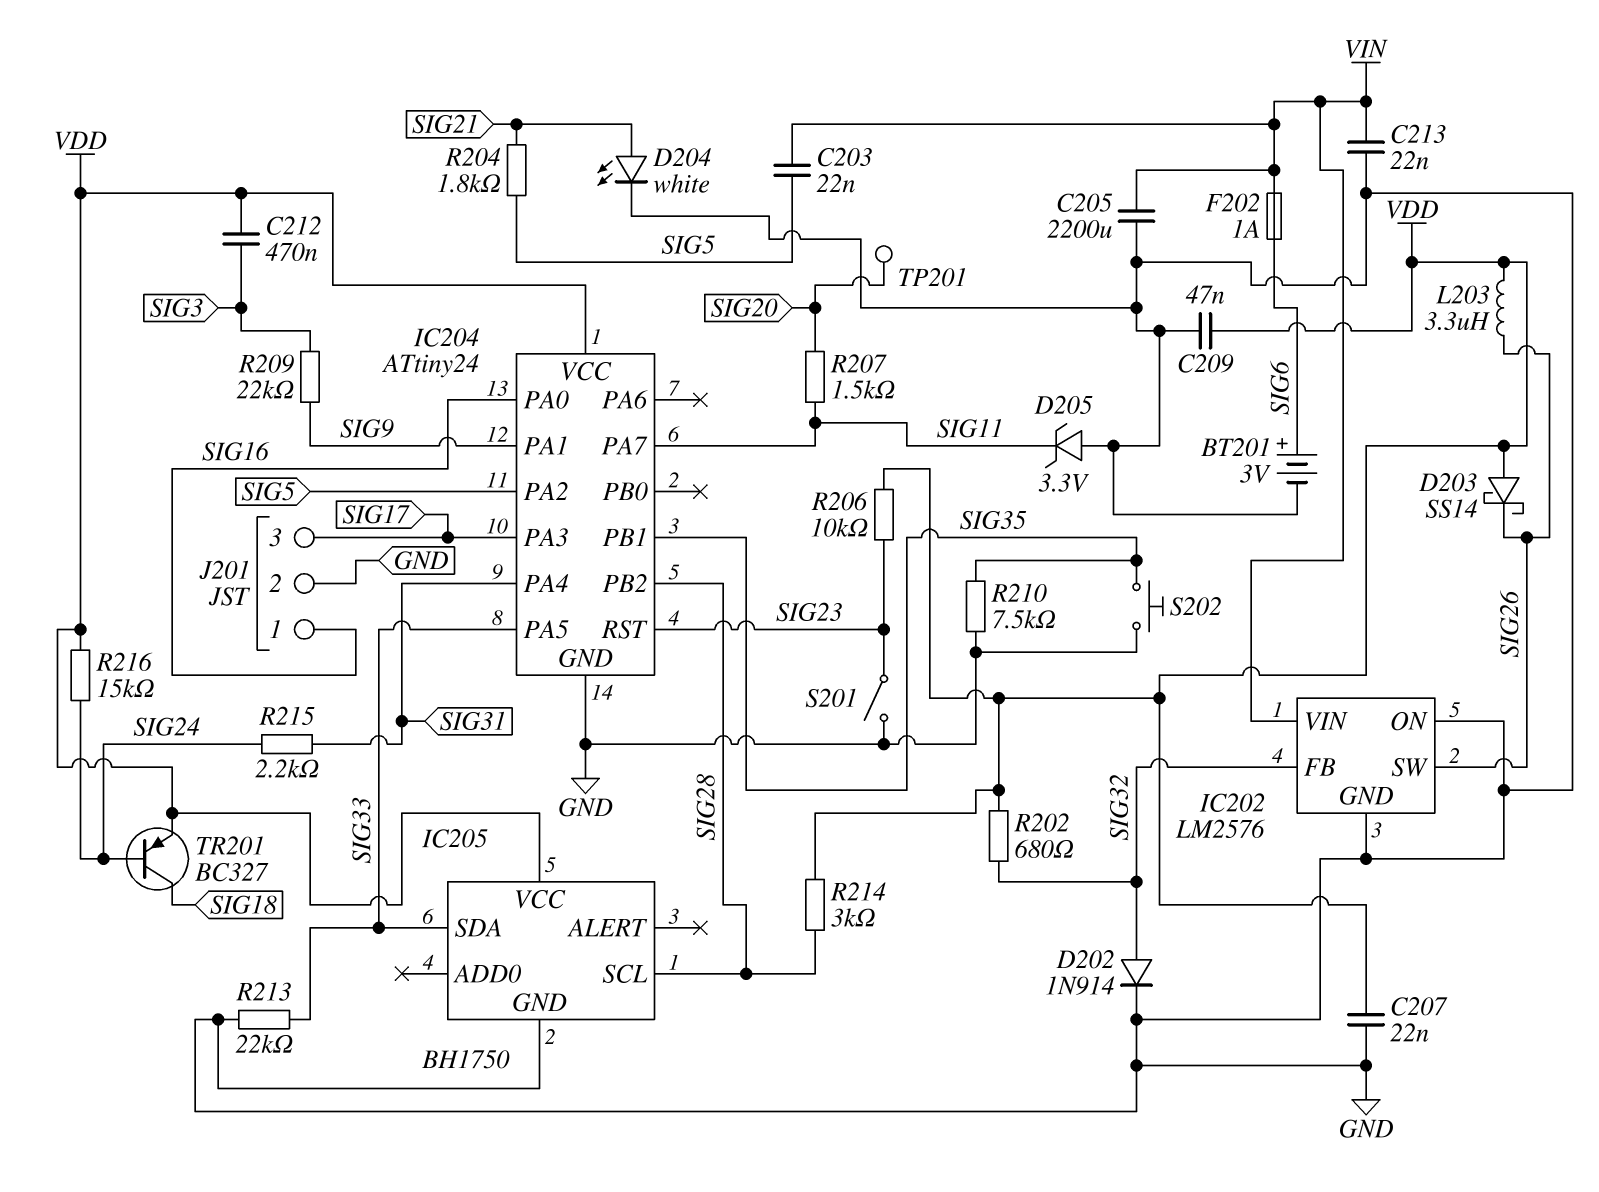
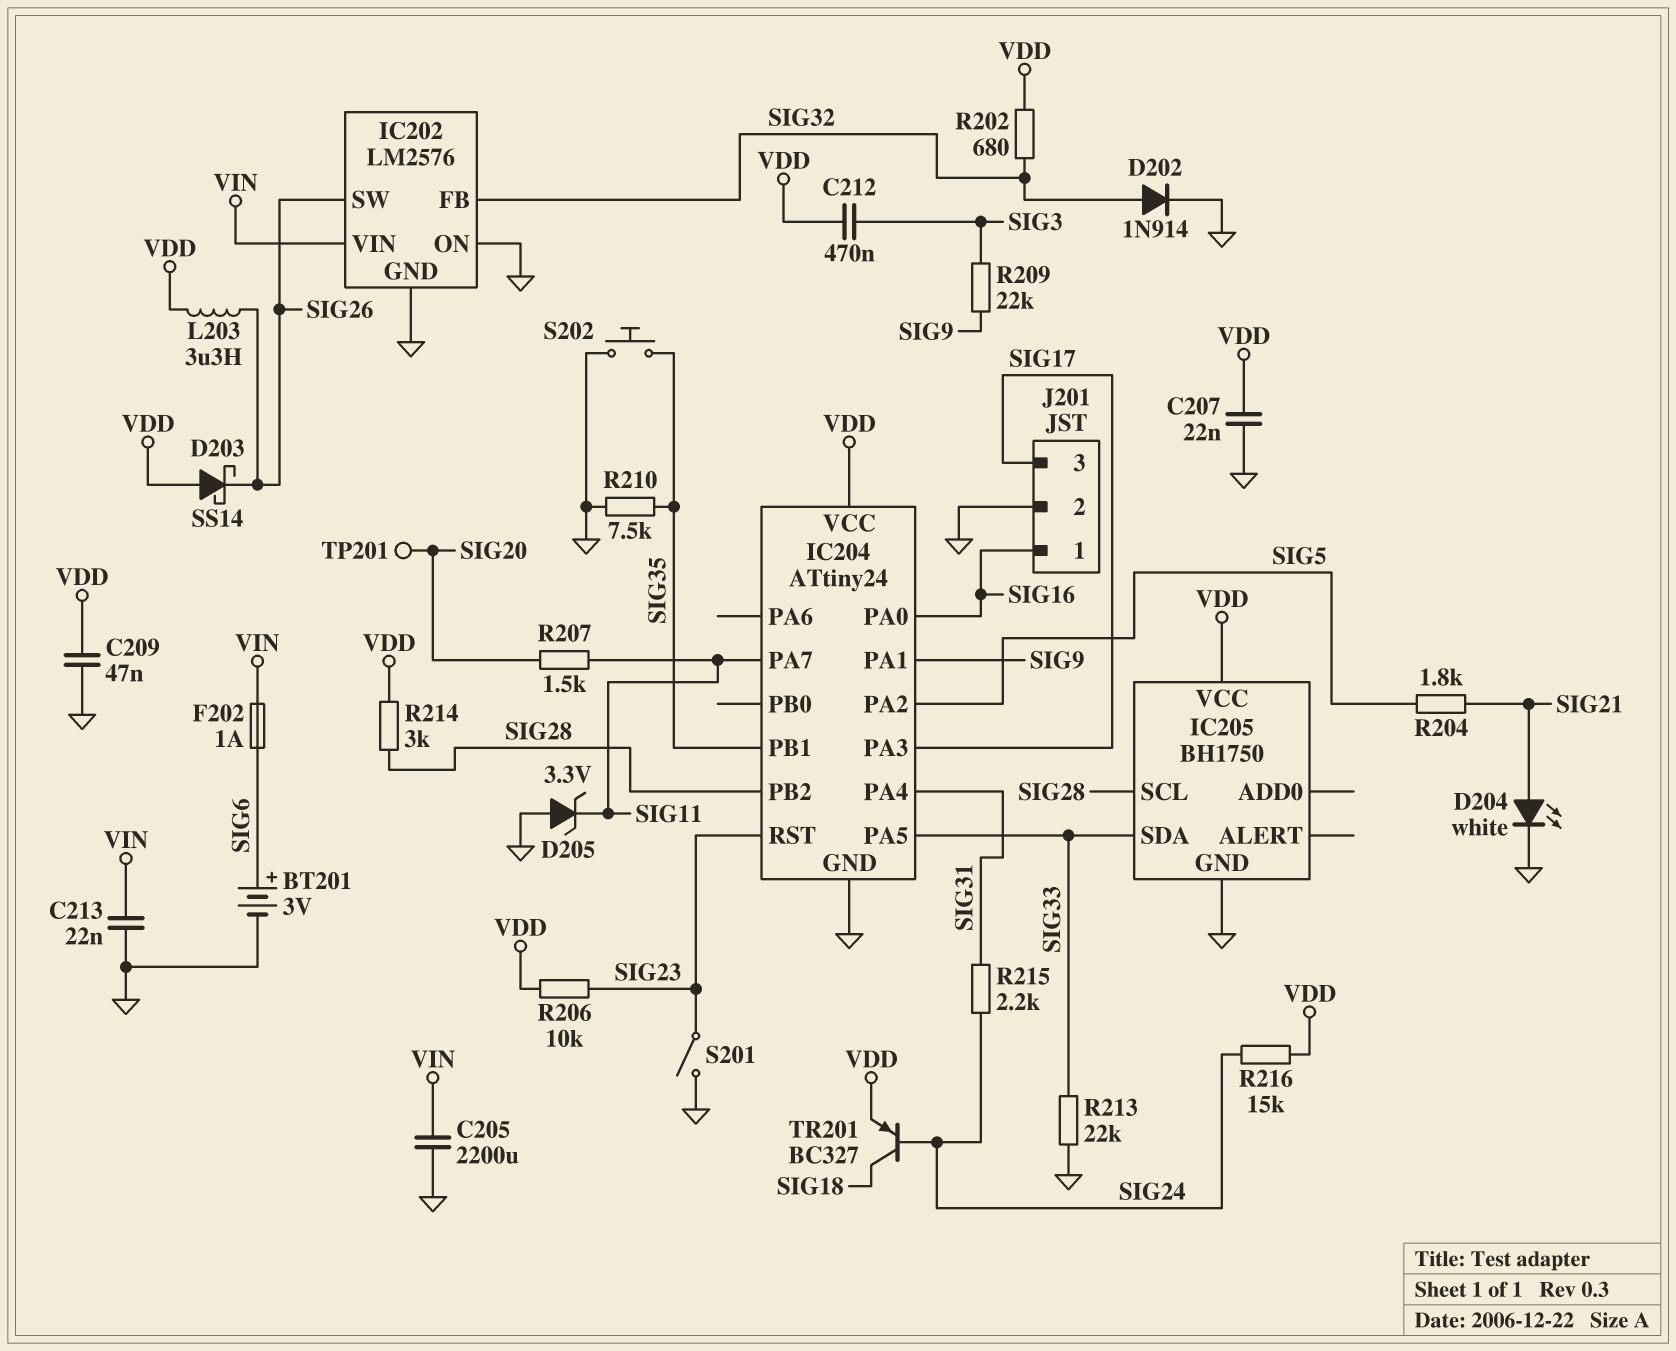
C203: 22nF (SIG5, VIN) -> none

